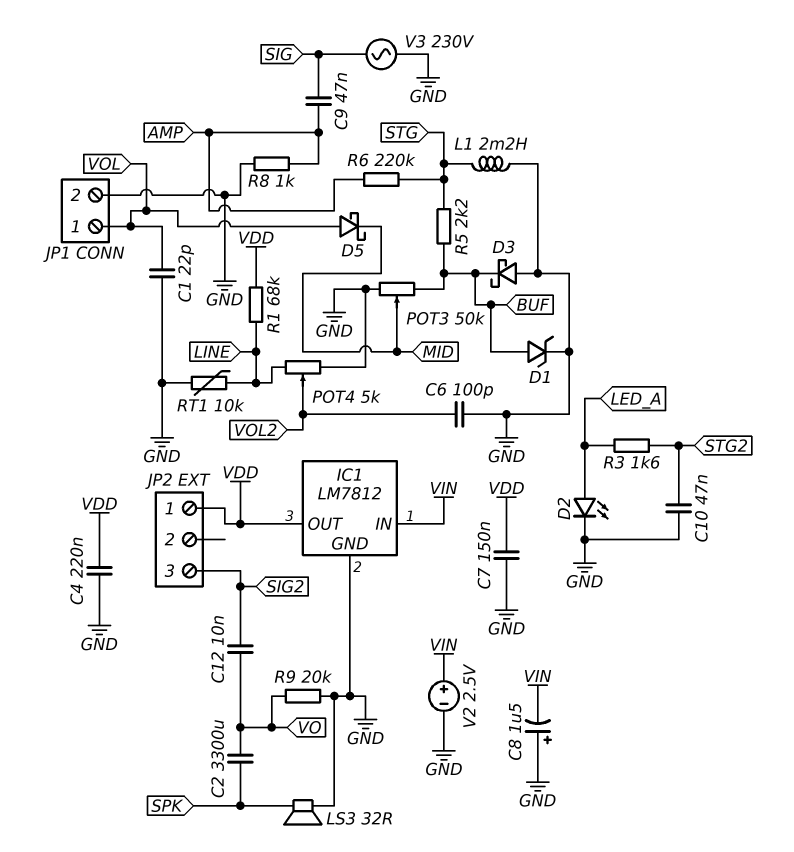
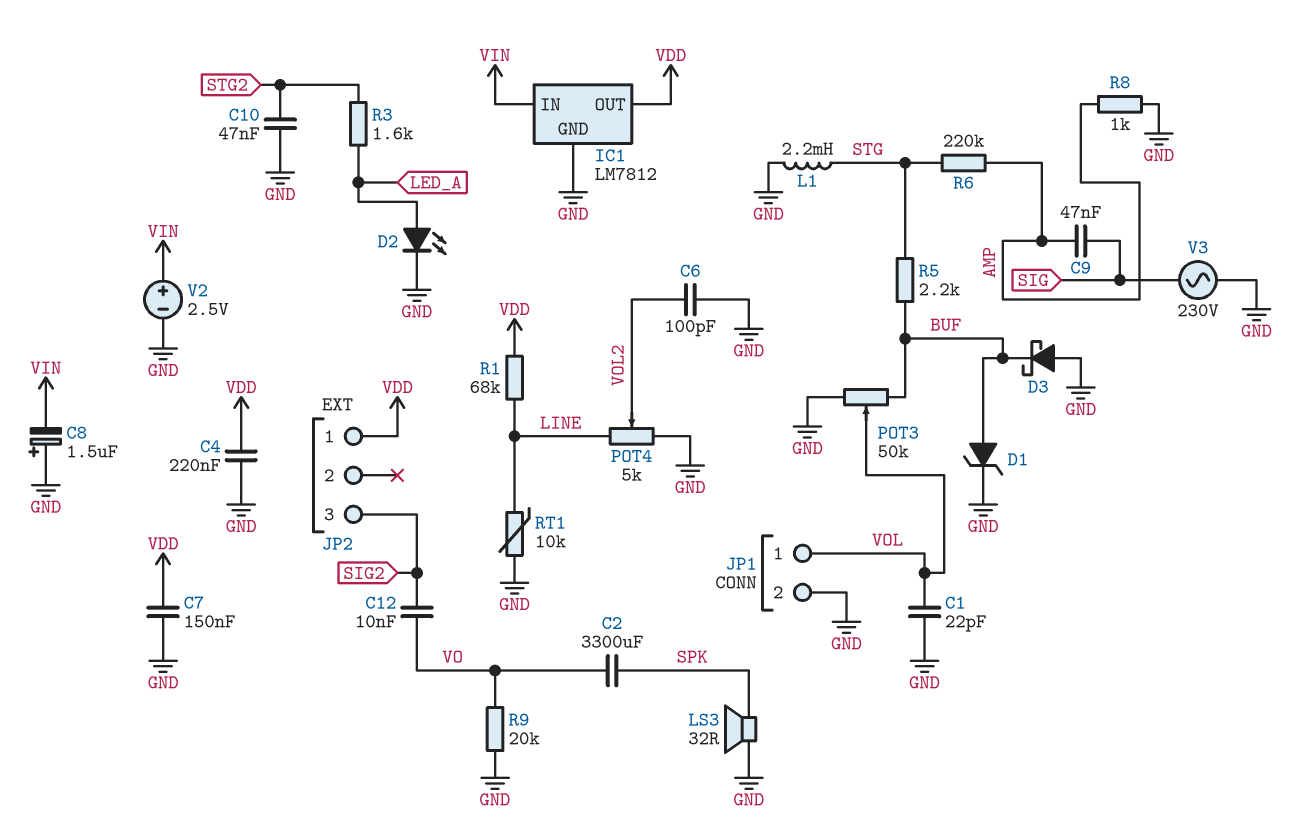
D5: schottky (A VOL, K MID) -> none
POT3: 50k (BUF, GND, wiper MID) -> 50k (BUF, GND, wiper VOL)

